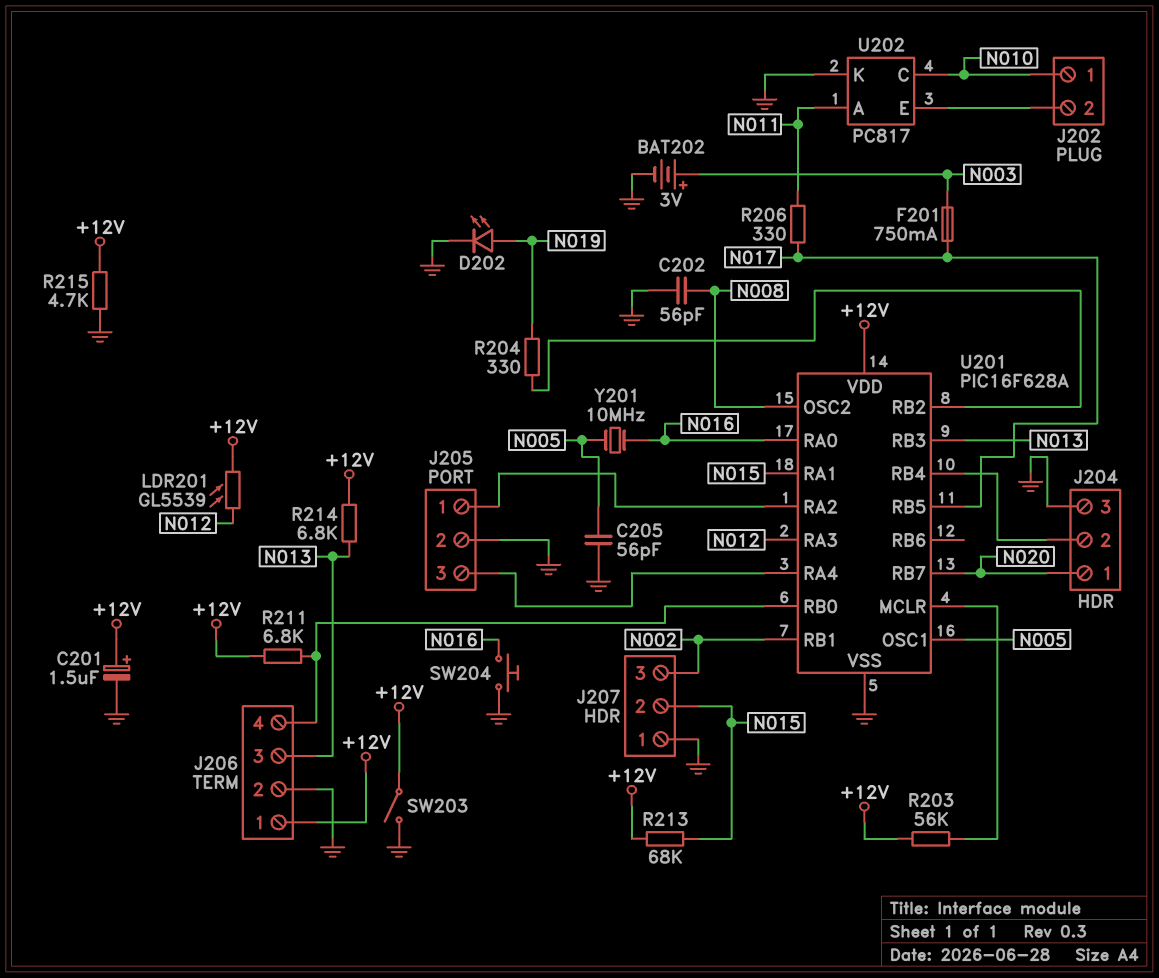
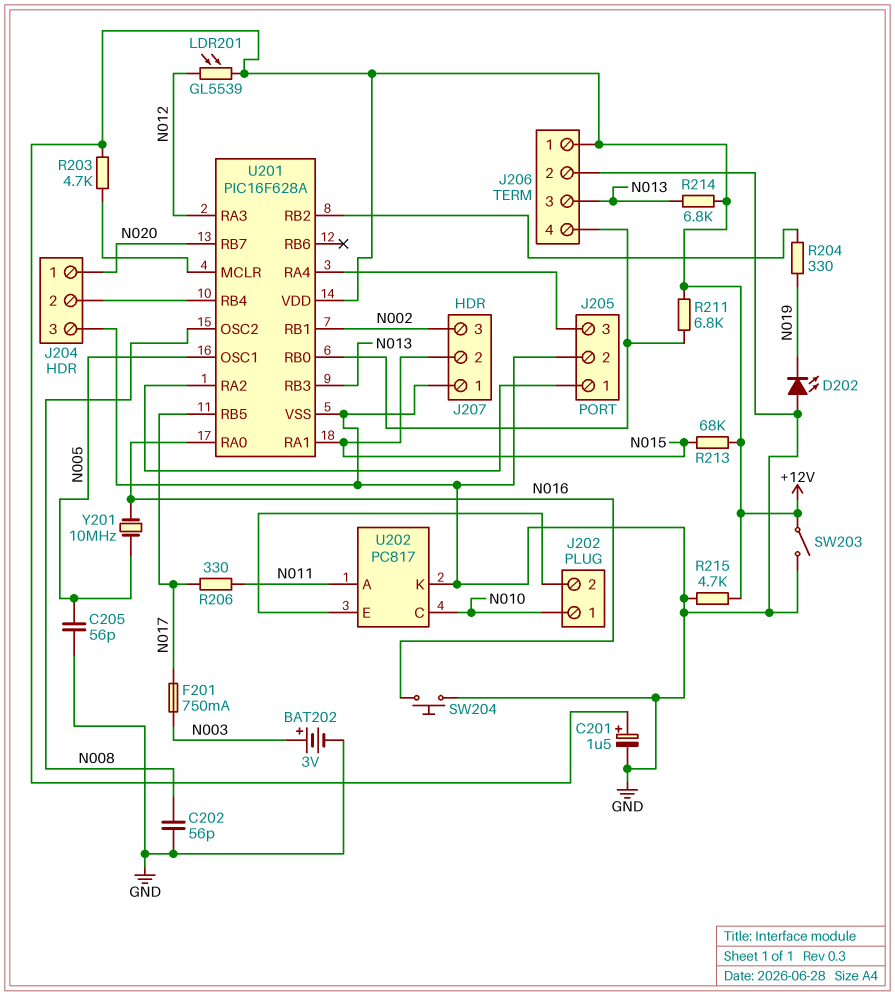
D202: LED (A N019, K GND) -> LED (A GND, K N019)
R203: 56k (+12V, U201/MCLR) -> 4.7k (+12V, U201/MCLR)

